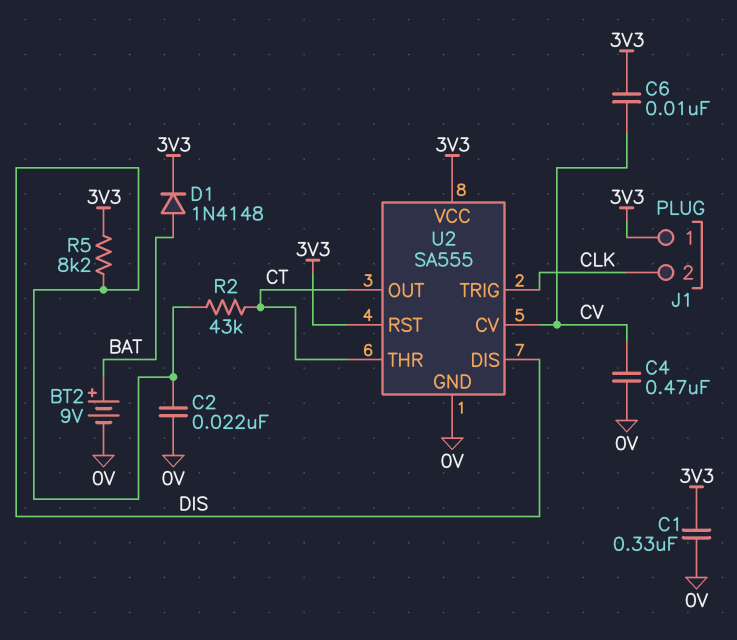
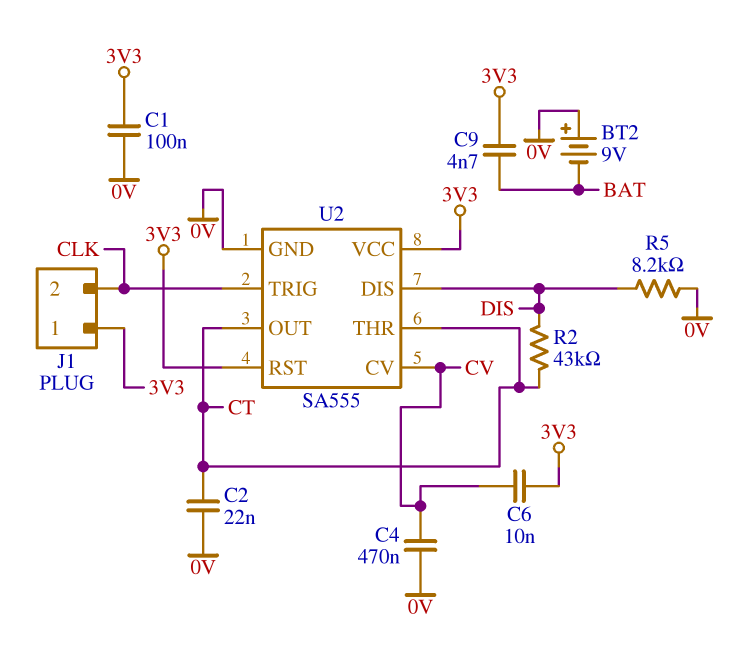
BT2: 9V (plus BAT, minus 0V) -> 9V (plus 0V, minus BAT)
C1: 330nF (0V, 3V3) -> 100nF (0V, 3V3)
C2: 22nF (0V, DIS) -> 22nF (0V, CT)
C9: none -> 4.7nF (3V3, BAT)
D1: diode 1N4148 (A BAT, K 3V3) -> none
R5: 8.2k (3V3, DIS) -> 8.2k (0V, DIS)

